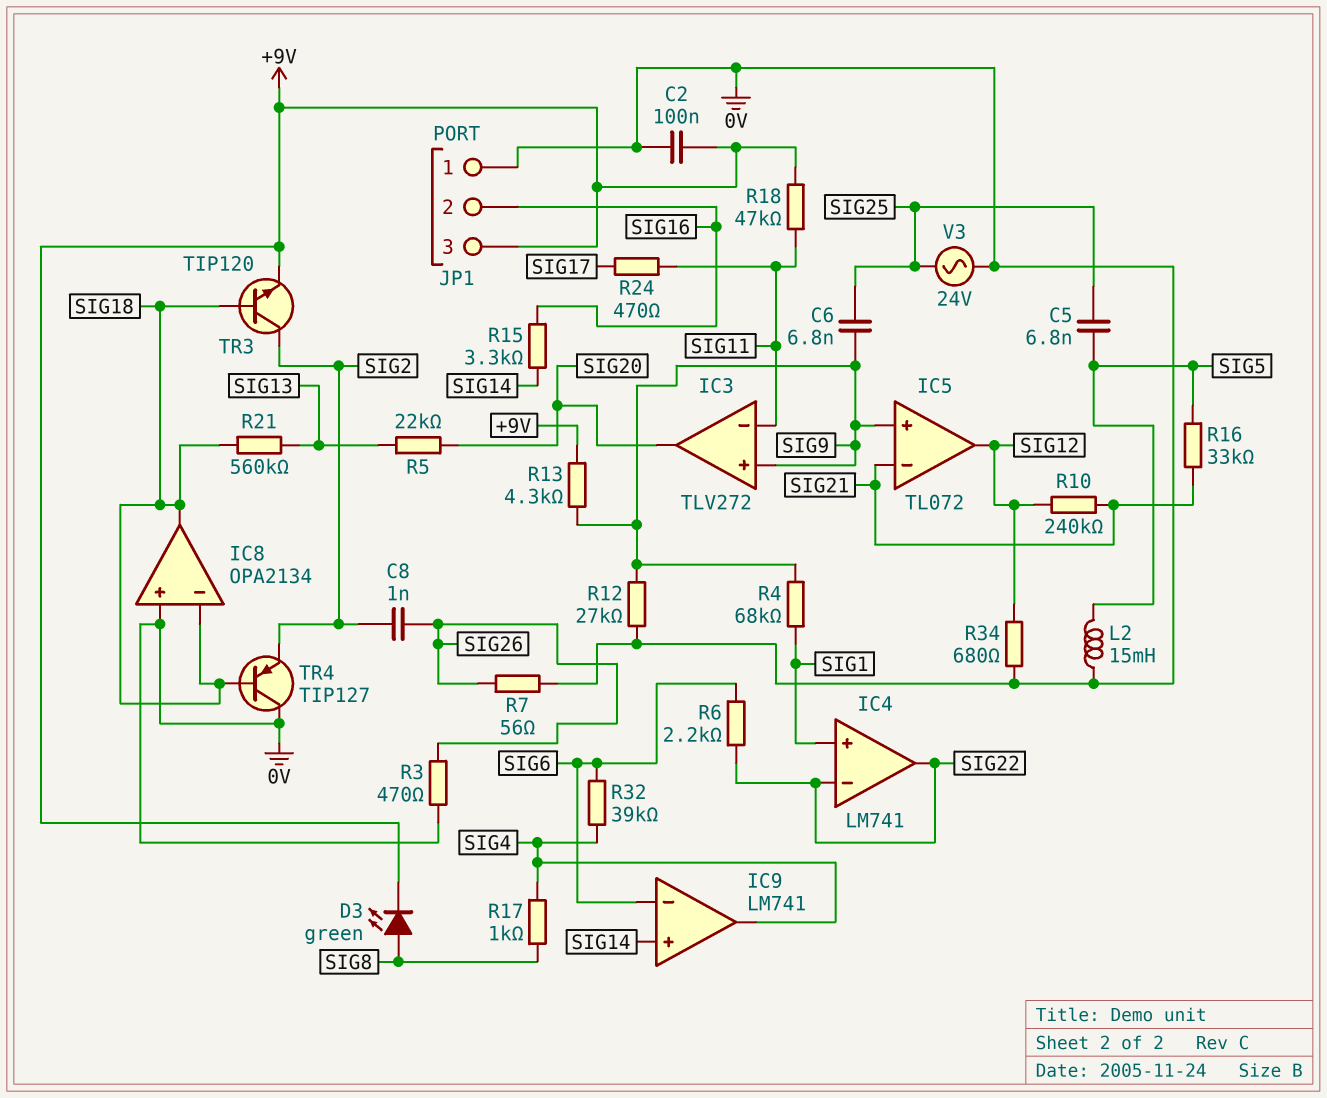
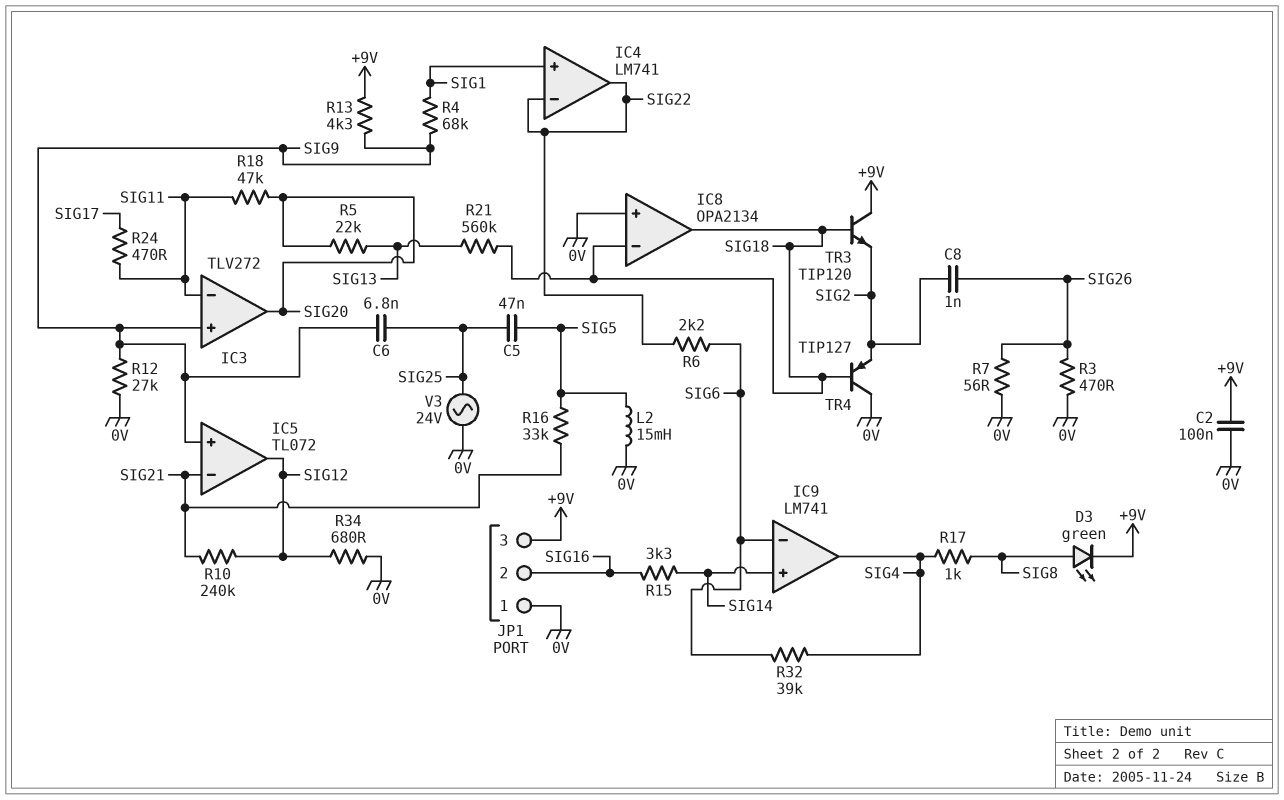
C5: 6.8nF (SIG5, SIG25) -> 47nF (SIG5, SIG25)
R18: 47k (+9V, SIG11) -> 47k (SIG11, SIG20)
TR3: NPN TIP120 (B SIG18, C SIG2, E +9V) -> NPN TIP120 (B SIG18, C +9V, E SIG2)

